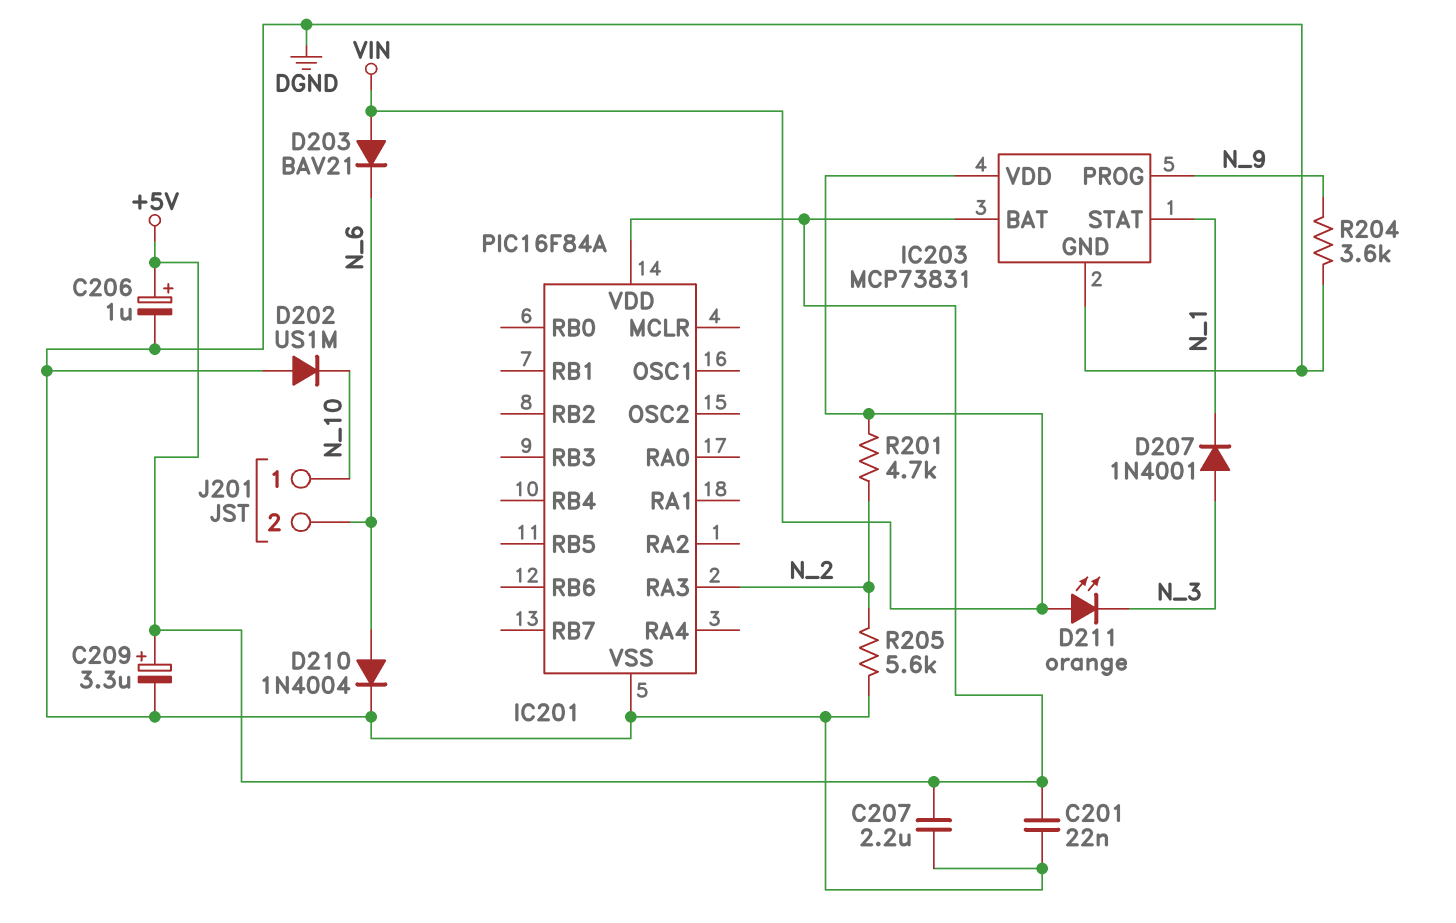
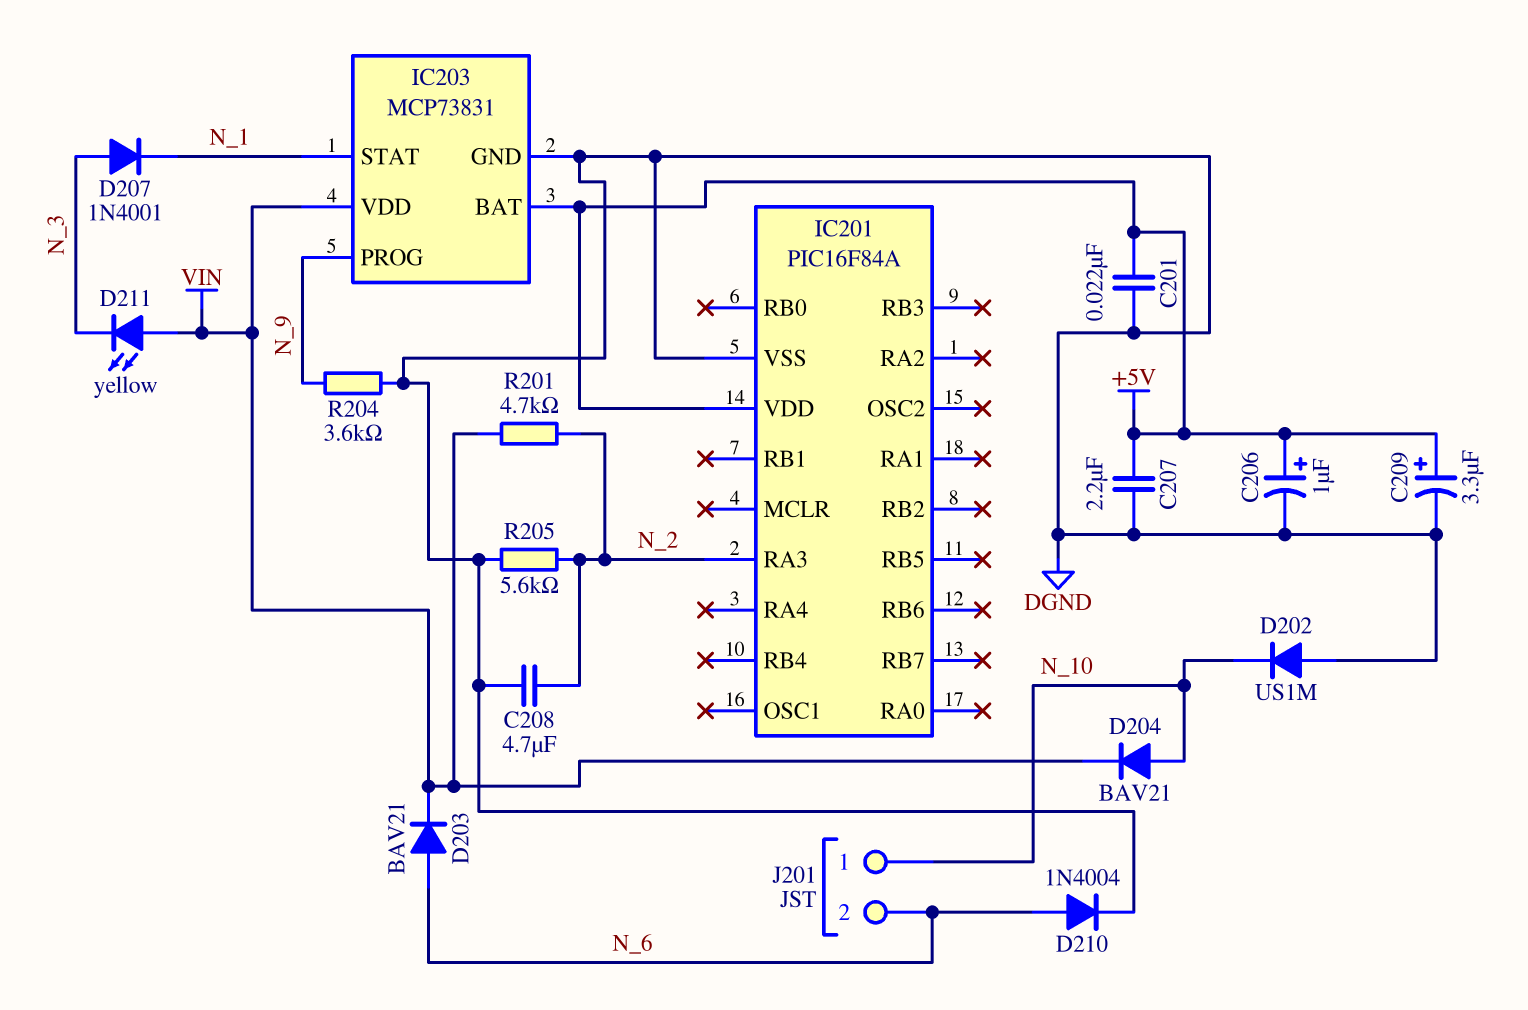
C208: none -> 4.7uF (DGND, N_2)
D203: diode BAV21 (A VIN, K N_6) -> diode BAV21 (A N_6, K VIN)
D204: none -> diode BAV21 (A N_10, K VIN)
D211: LED orange (A VIN, K N_3) -> LED yellow (A VIN, K N_3)

